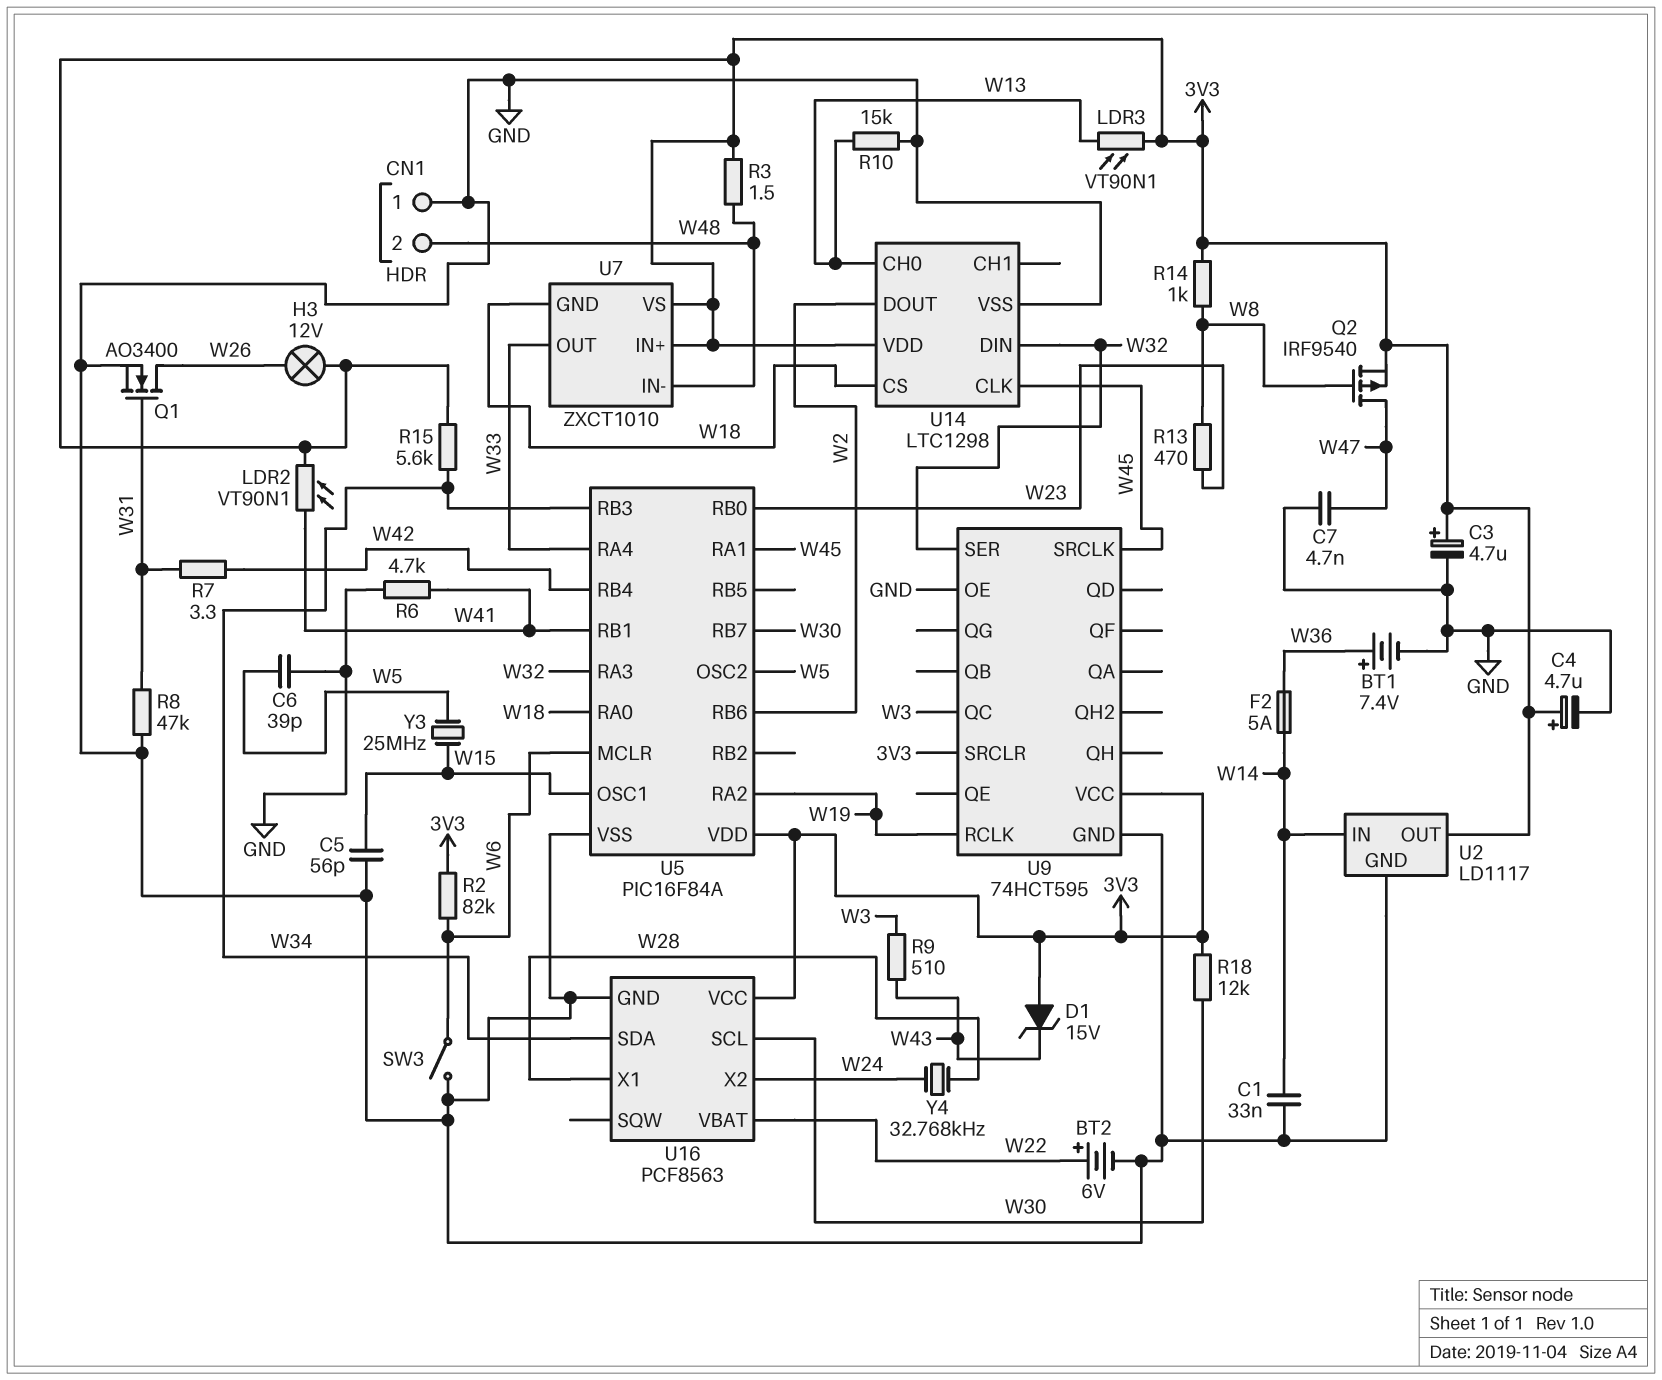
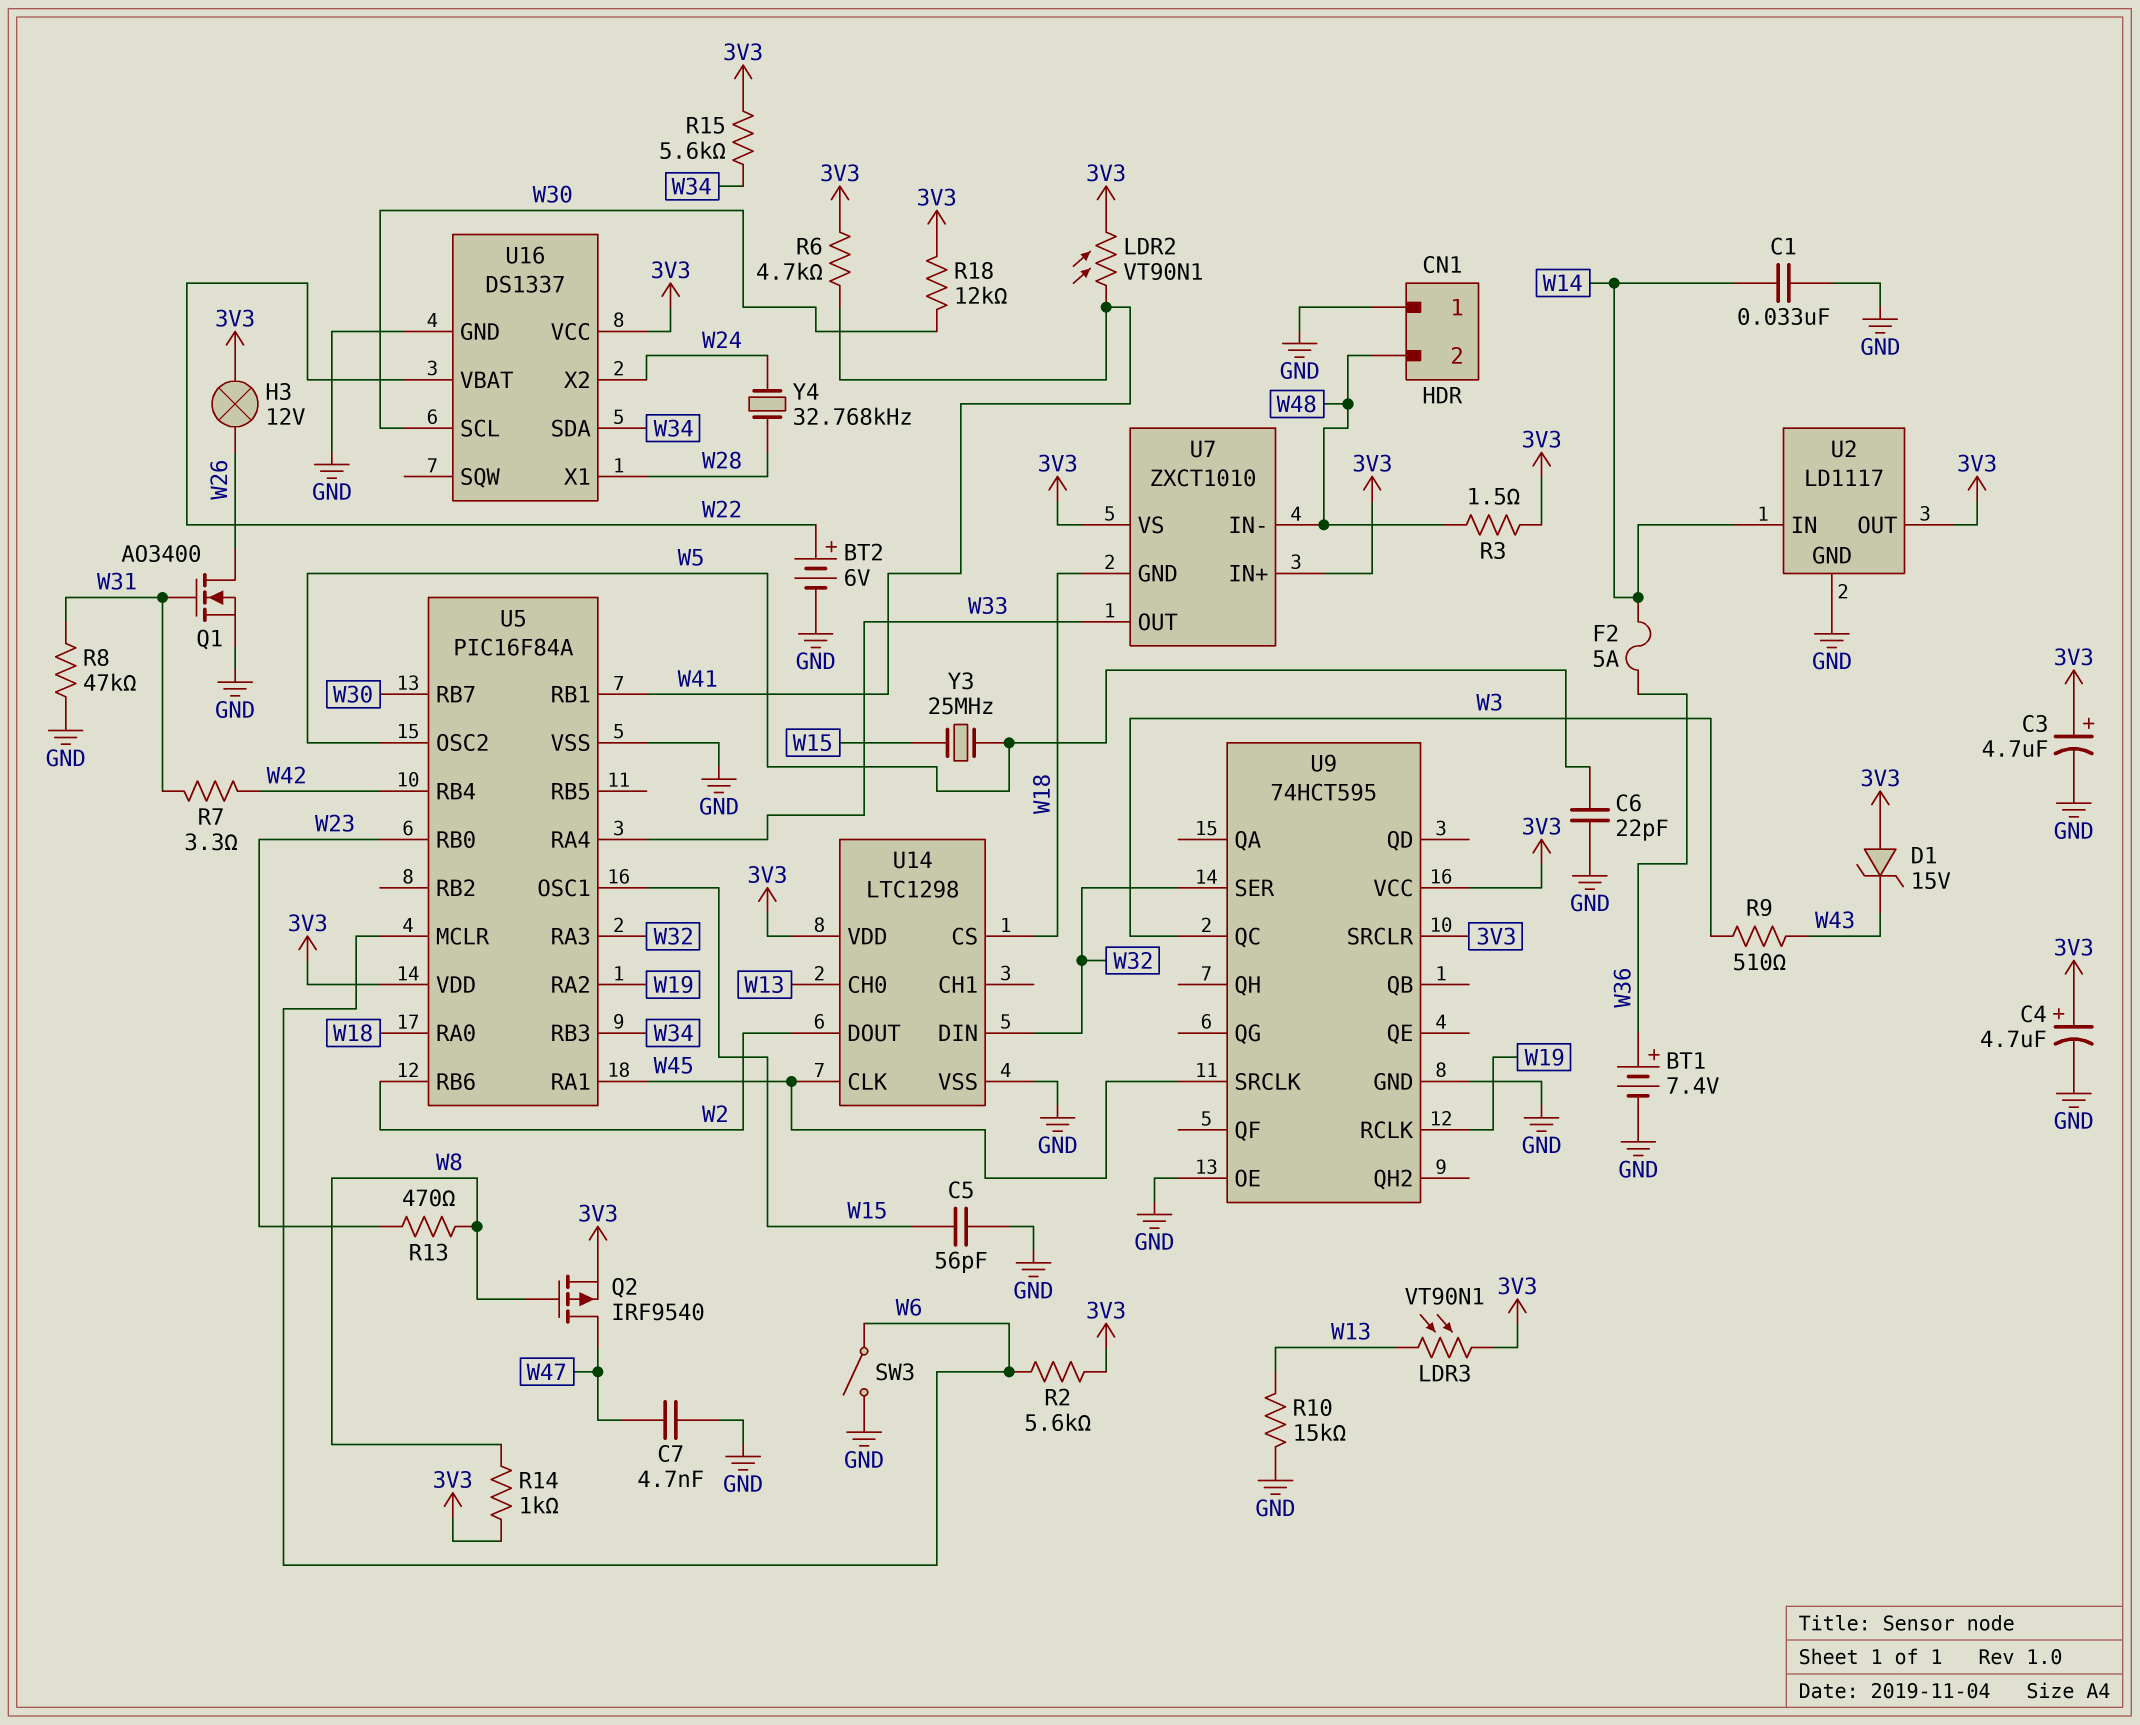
C6: 39pF (GND, W5) -> 22pF (GND, W5)
R2: 82k (3V3, W6) -> 5.6k (3V3, W6)
R6: 4.7k (GND, W41) -> 4.7k (3V3, W41)
U16: PCF8563 -> DS1337

